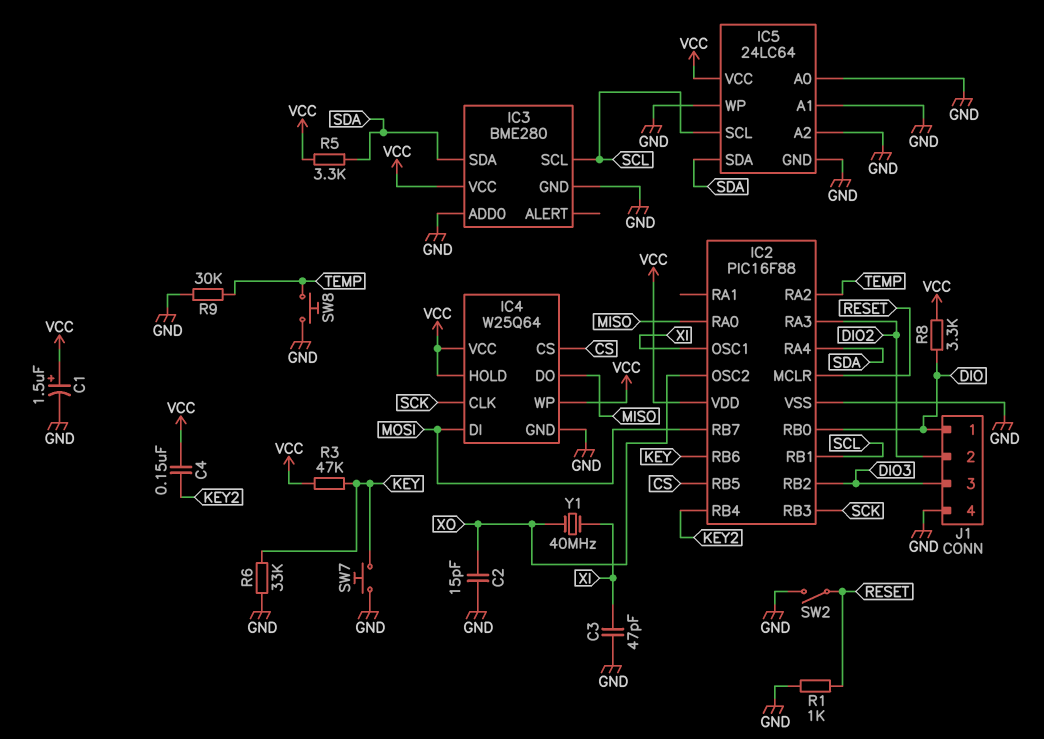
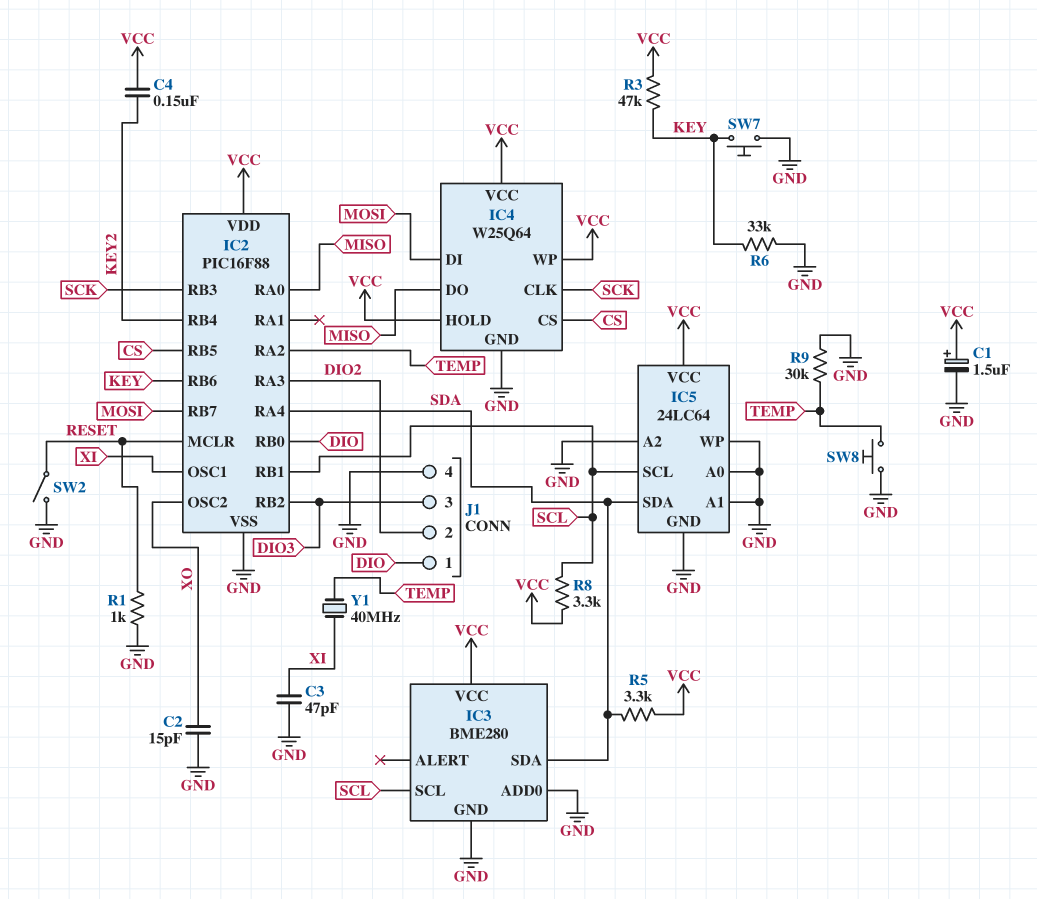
R8: 3.3k (DIO, VCC) -> 3.3k (SCL, VCC)
Y1: 40MHz (XI, XO) -> 40MHz (TEMP, XI)

